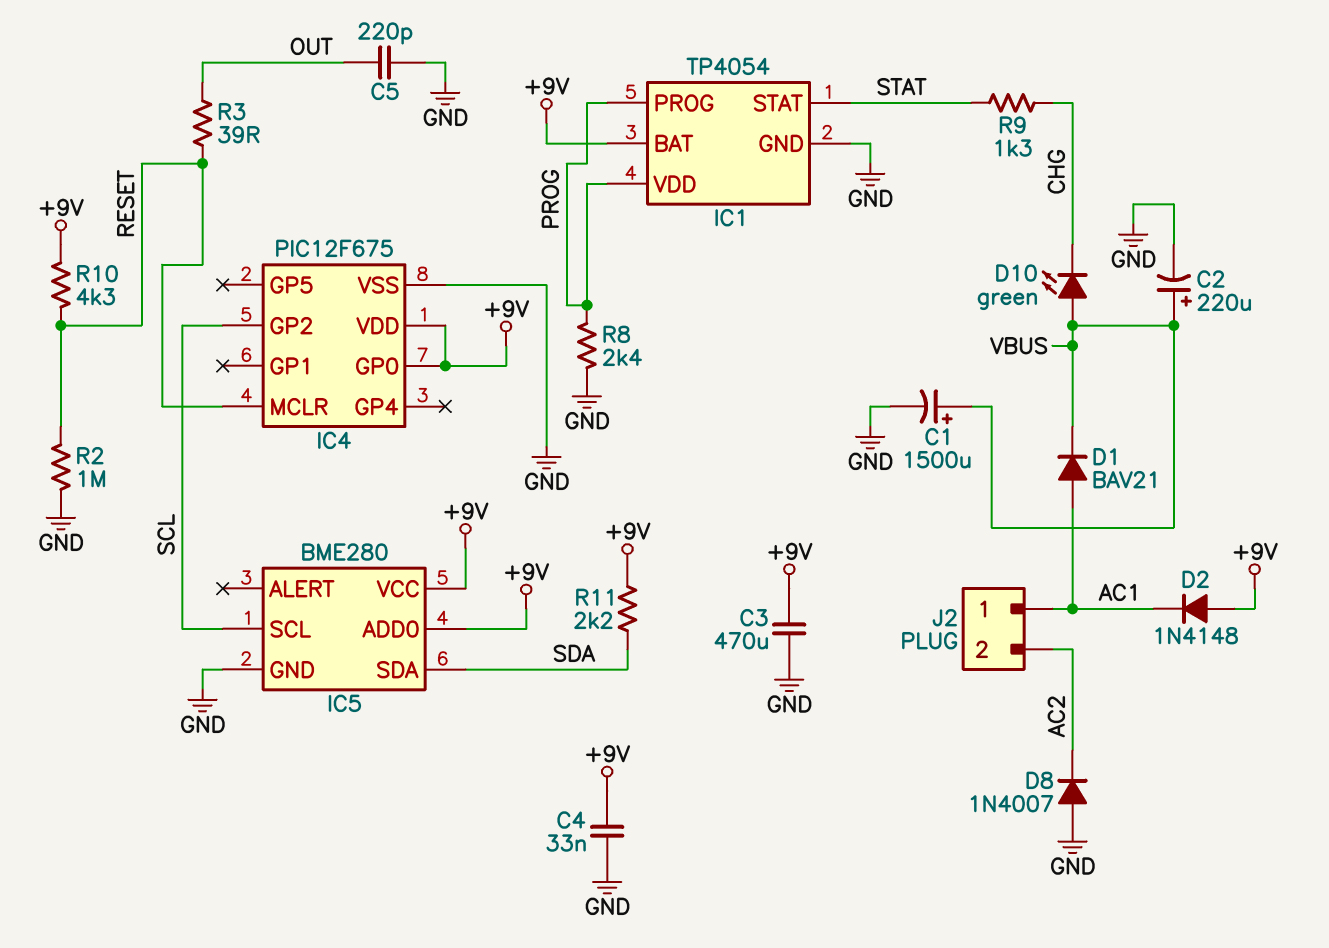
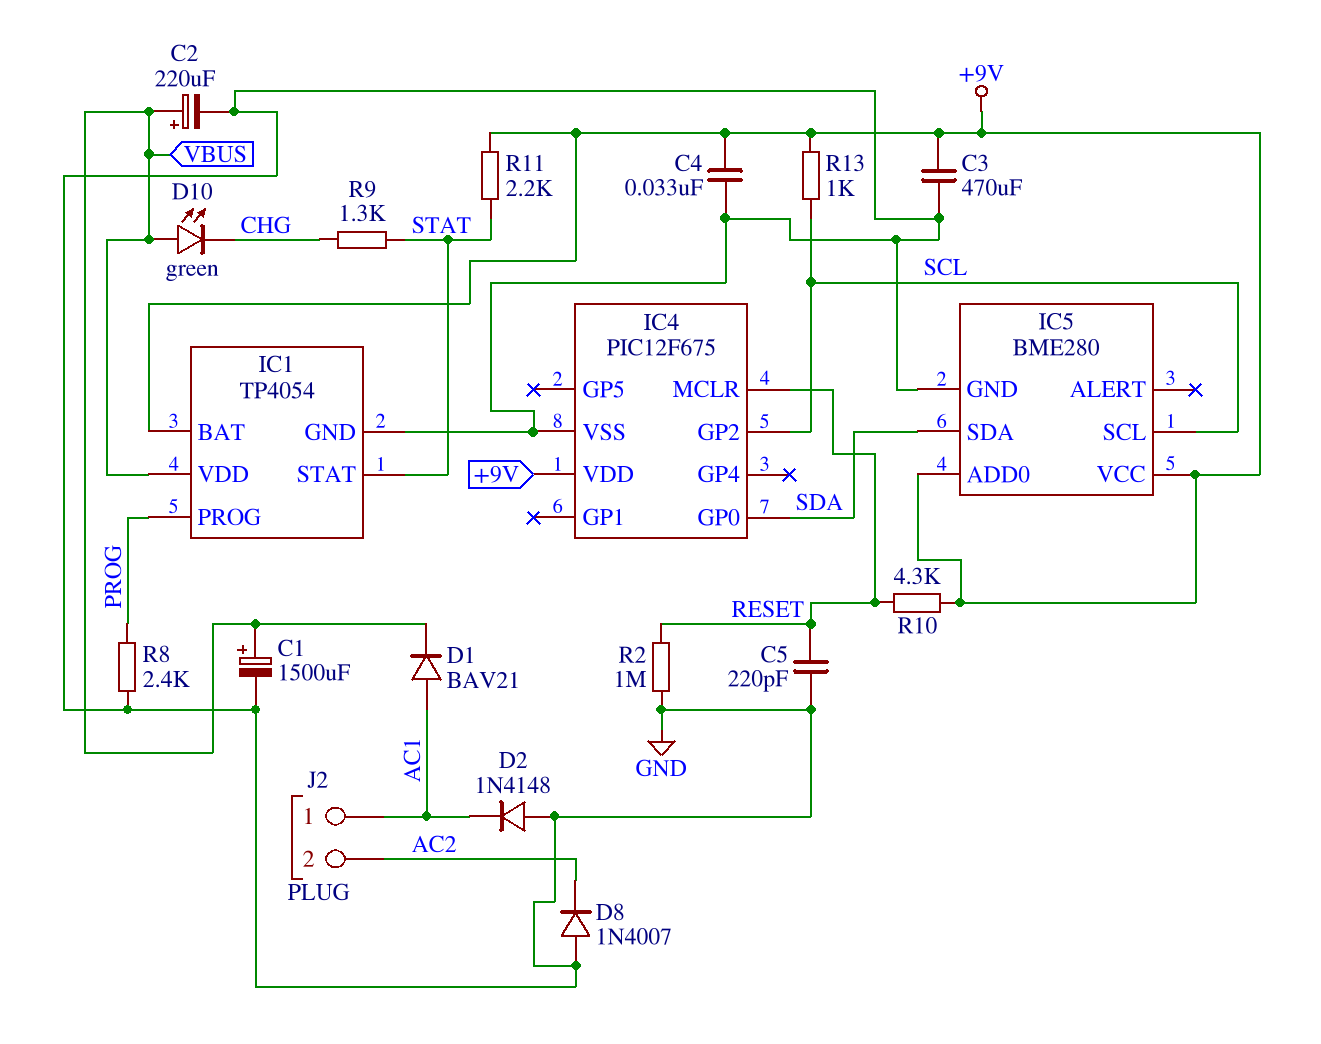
C5: 220pF (GND, OUT) -> 220pF (GND, RESET)
D2: diode 1N4148 (A +9V, K AC1) -> diode 1N4148 (A GND, K AC1)
IC1 pin VDD: PROG -> VBUS
IC4 pin GP0: +9V -> SDA
R3: 39 (OUT, RESET) -> none
R11: 2.2k (+9V, SDA) -> 2.2k (+9V, STAT)
R13: none -> 1k (+9V, SCL)

